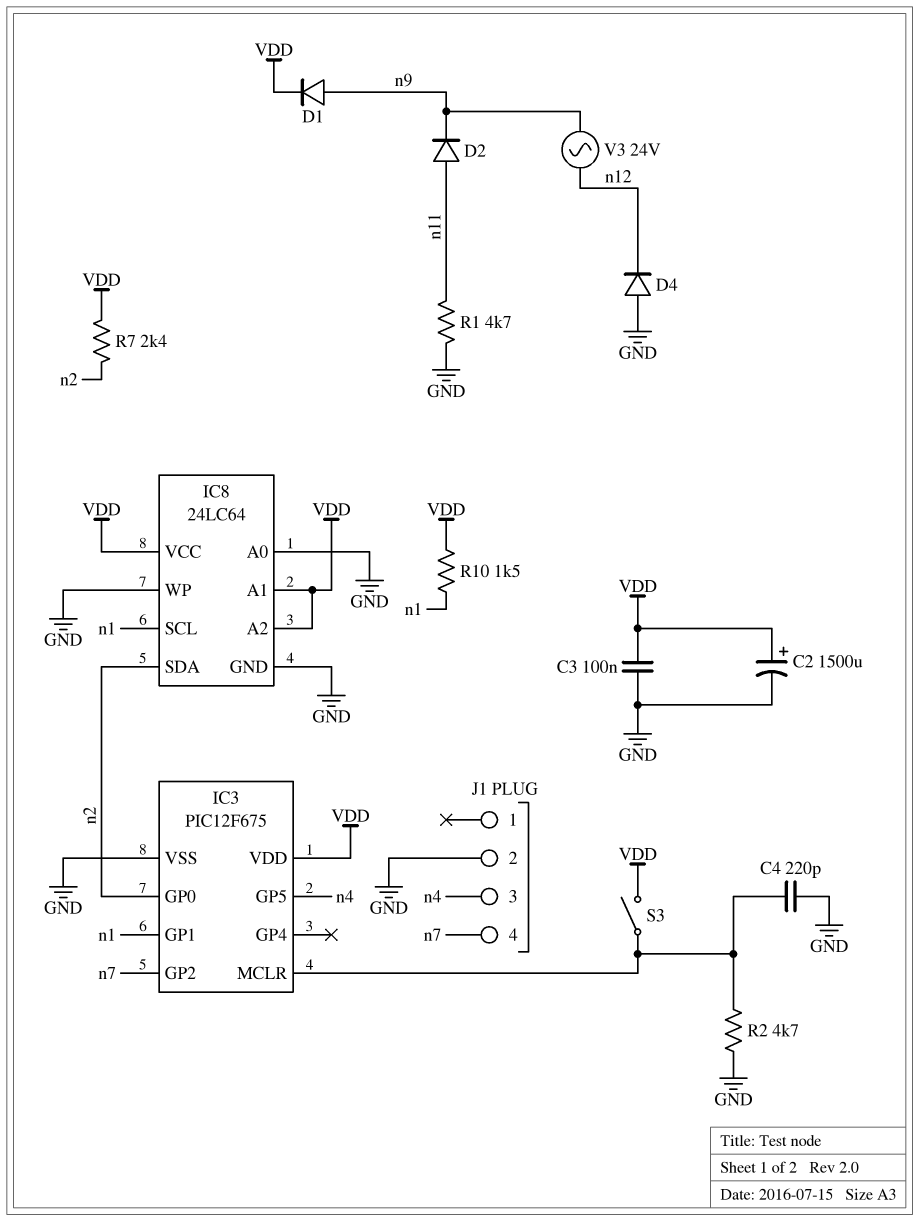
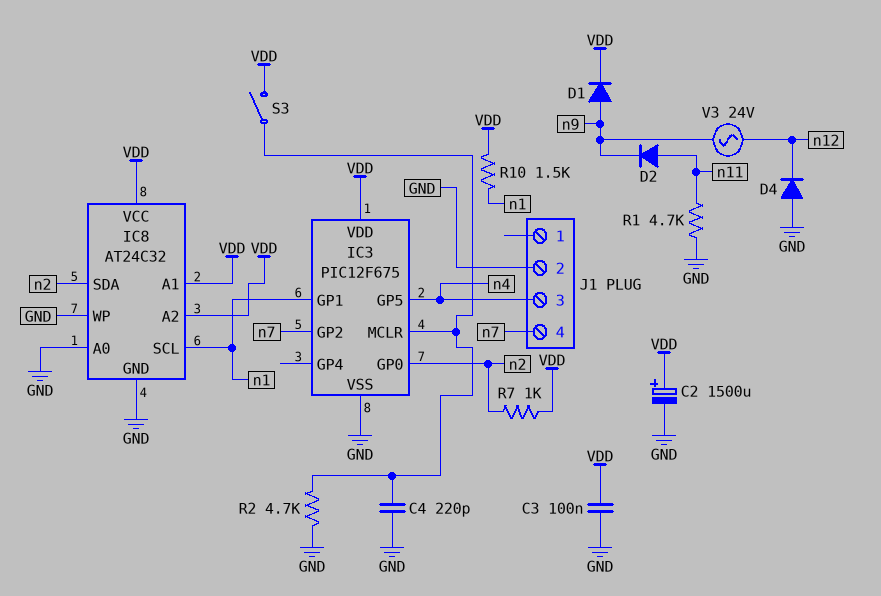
IC8: 24LC64 -> AT24C32
R7: 2.4k (VDD, n2) -> 1k (VDD, n2)

